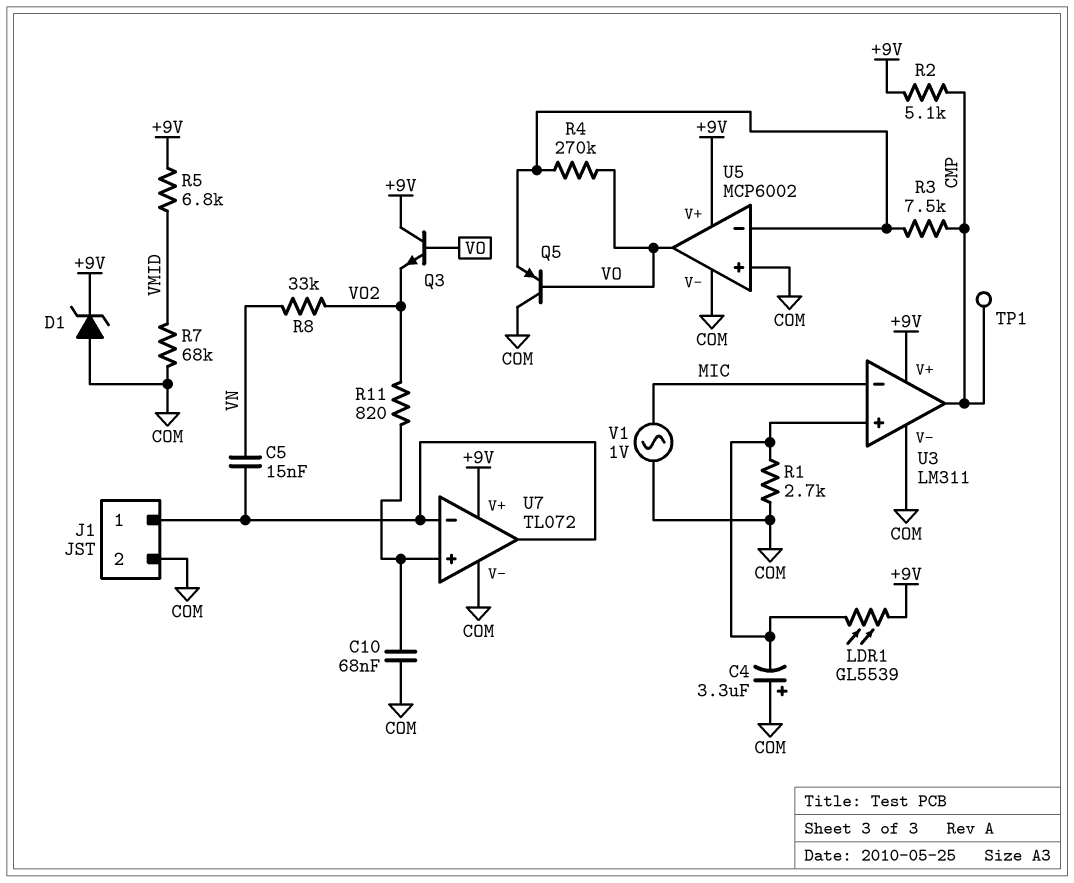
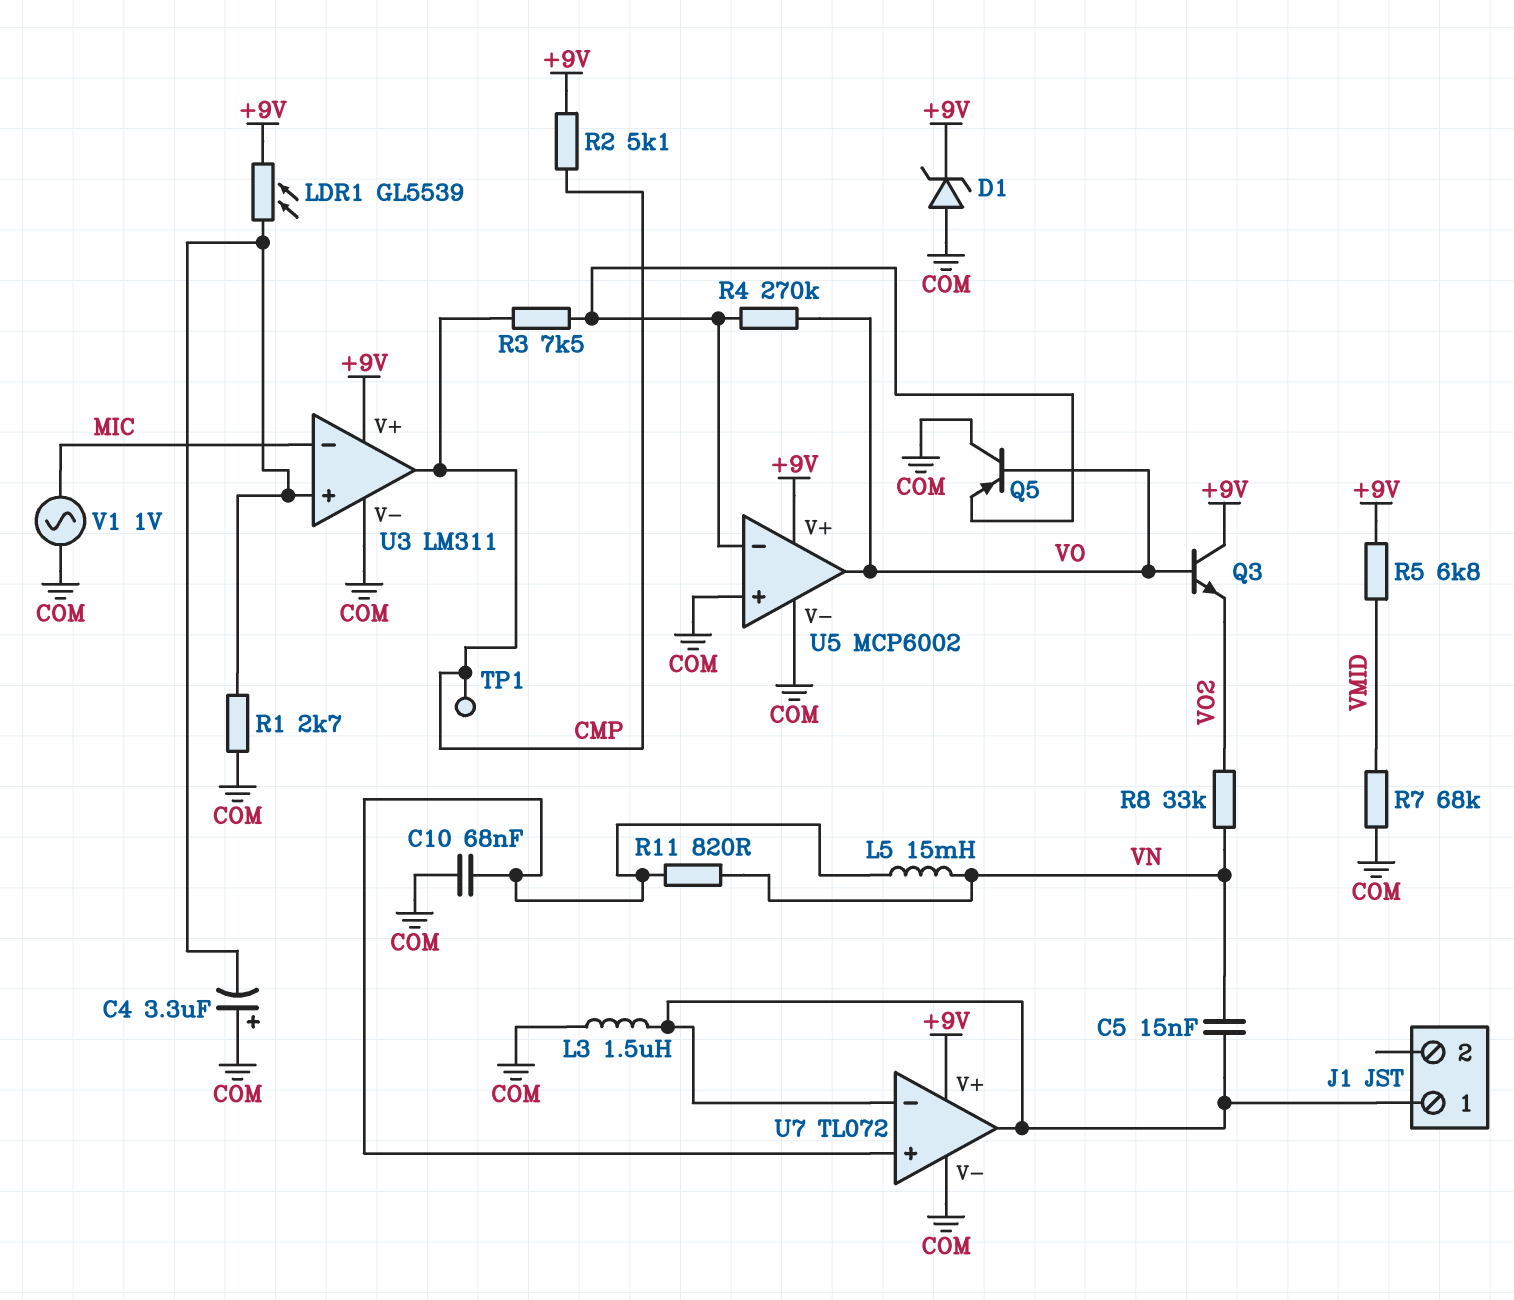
J1 pin 2: COM -> none
L3: none -> 1.5uH (COM, J1/1)
L5: none -> 15mH (U7/in+, VN)
R11: 820 (U7/in+, VO2) -> 820 (U7/in+, VN)

